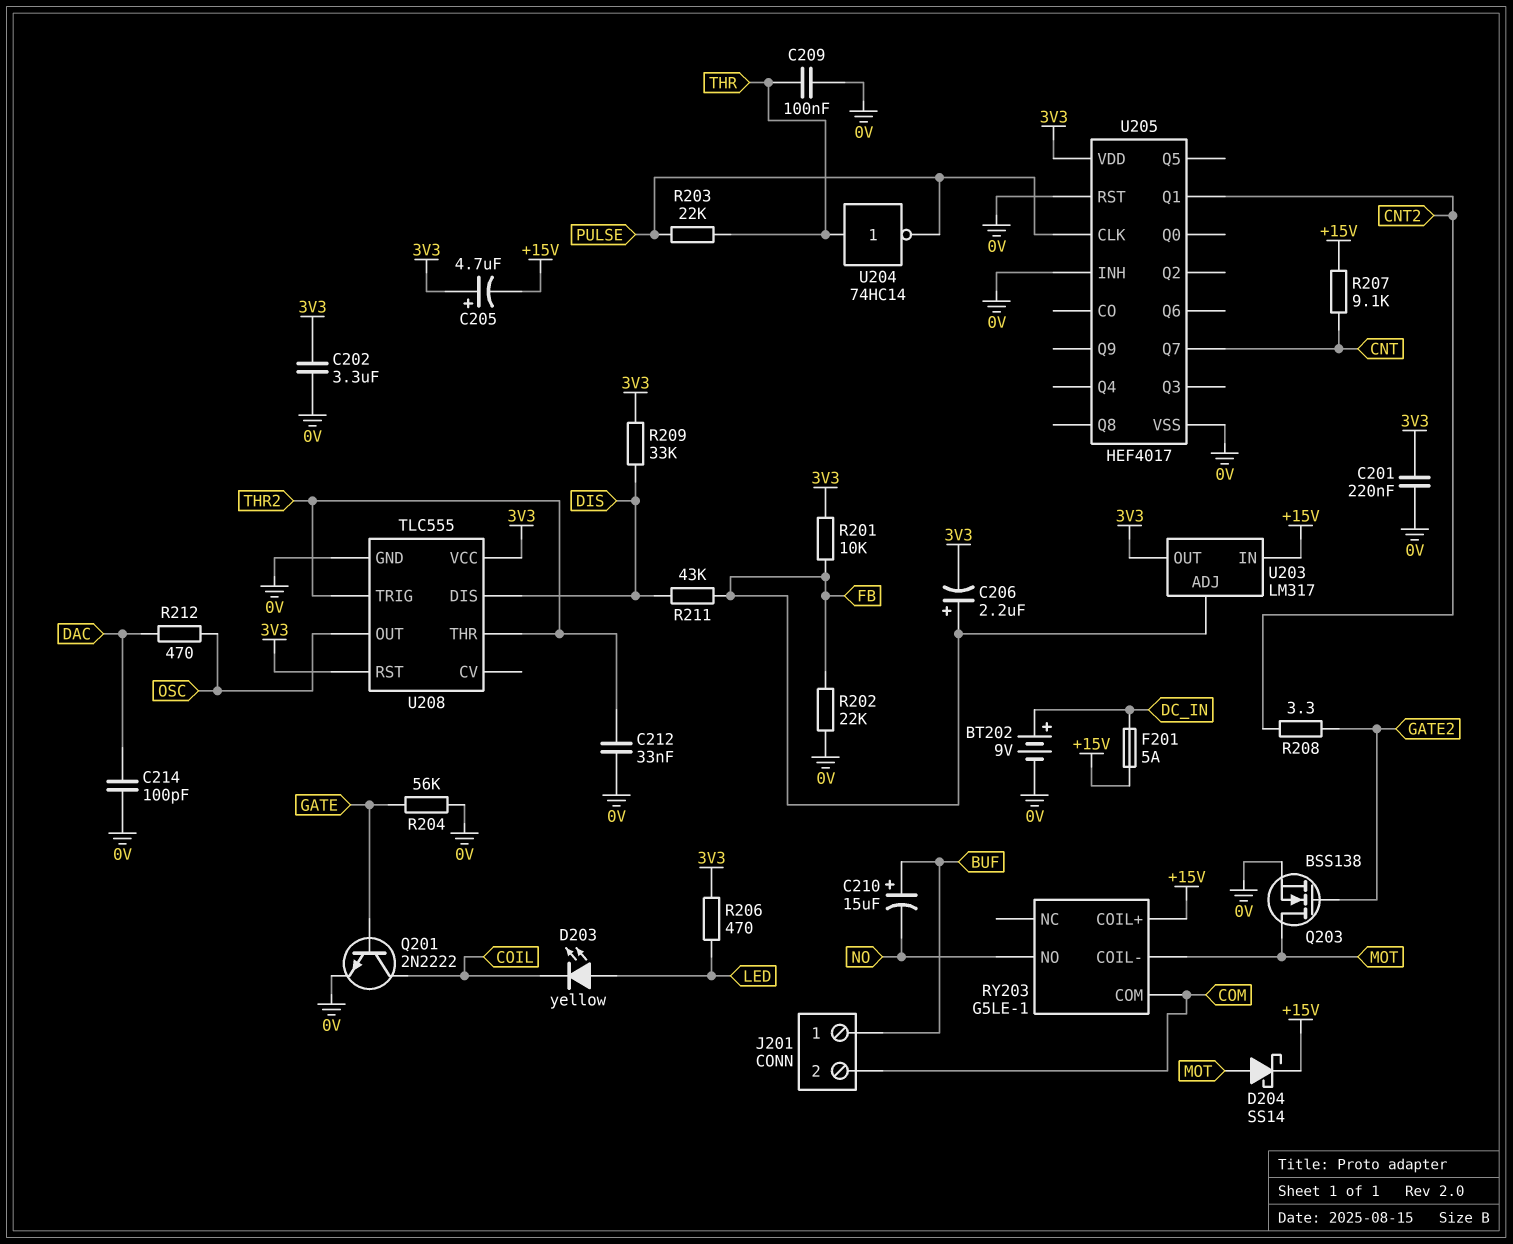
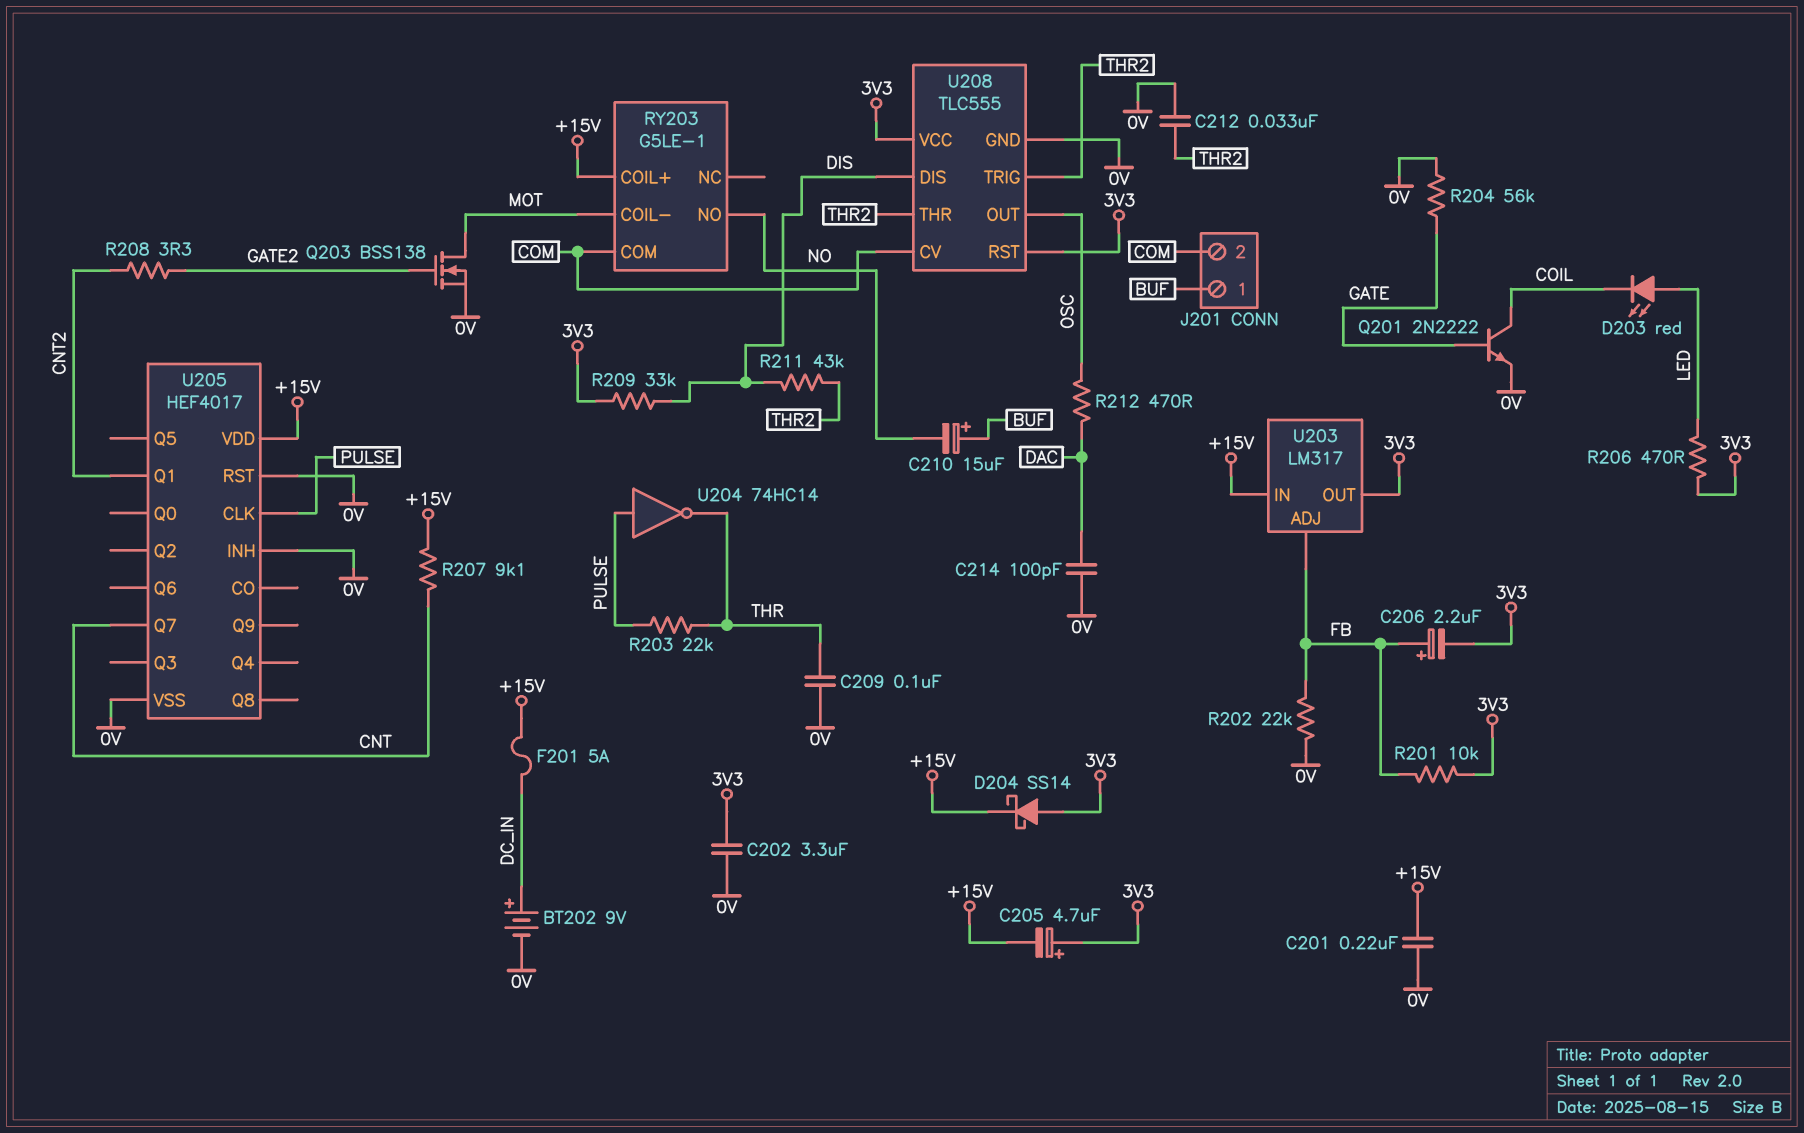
C201: 220nF (0V, 3V3) -> 220nF (+15V, 0V)
D203: LED yellow (A LED, K COIL) -> LED red (A LED, K COIL)
D204: schottky SS14 (A MOT, K +15V) -> schottky SS14 (A 3V3, K +15V)
R211: 43k (DIS, FB) -> 43k (DIS, THR2)
U204: NOT 74HC14 (in THR, out PULSE) -> NOT 74HC14 (in PULSE, out THR)
U205 pin VDD: 3V3 -> +15V
U208 pin CV: none -> COM

